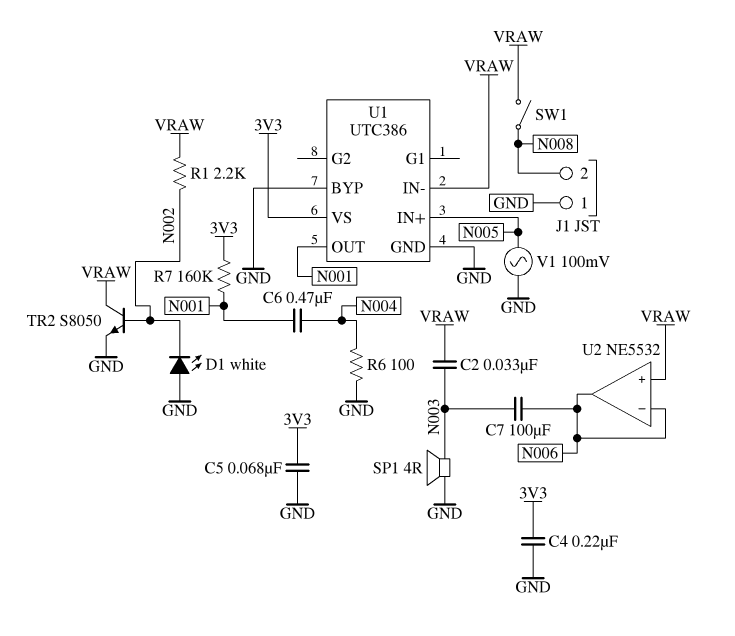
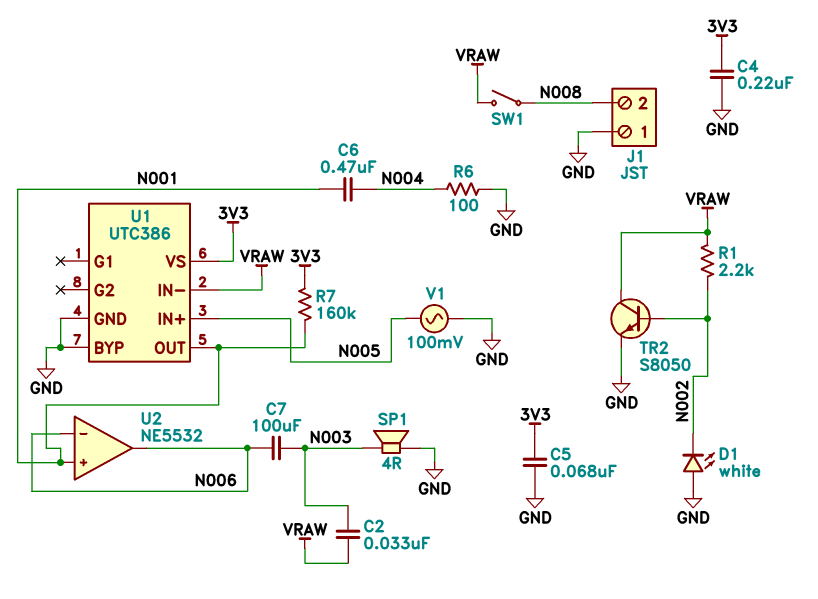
U2 pin in+: VRAW -> N001

